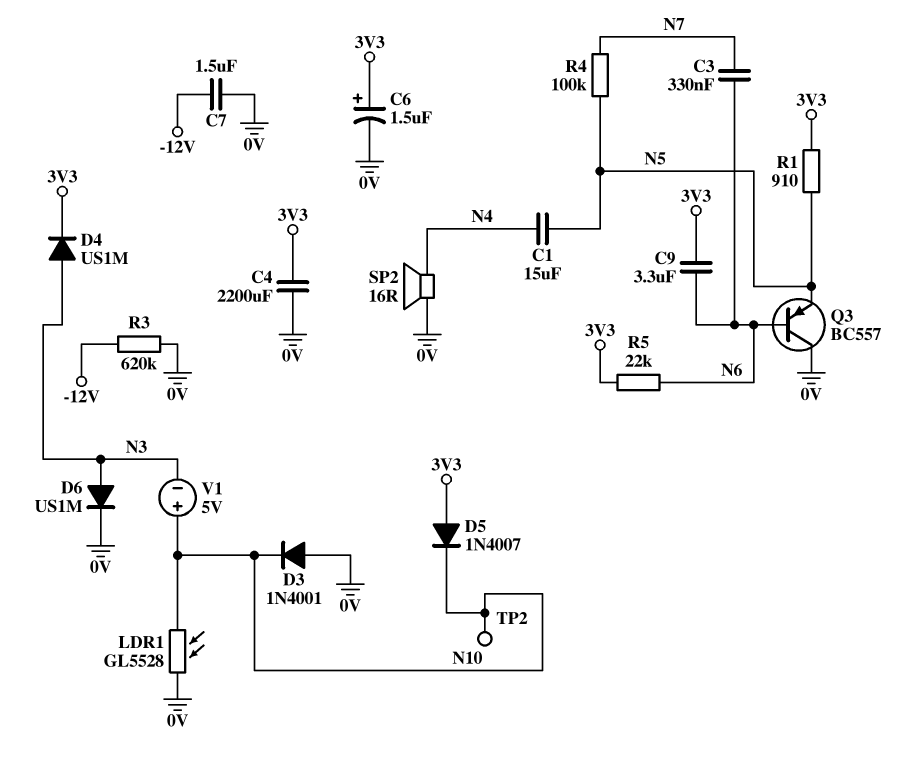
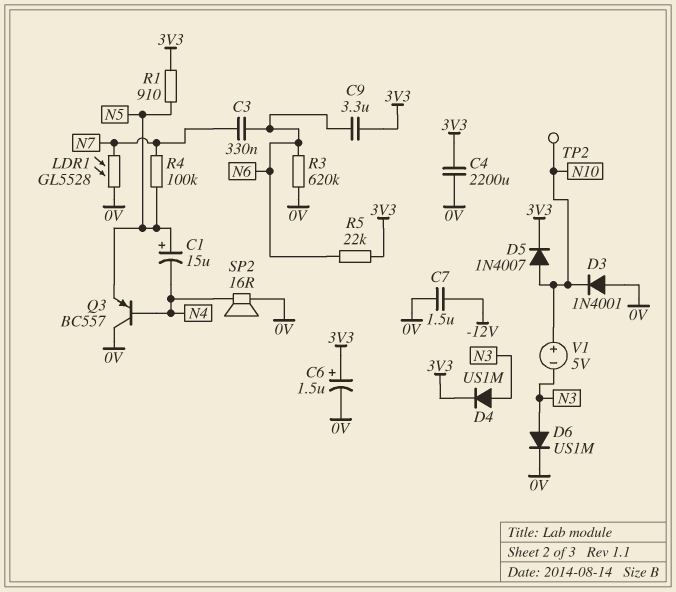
C1: 15uF (N4, N5) -> 15uF (plus N5, minus N4)
D5: diode 1N4007 (A 3V3, K N10) -> diode 1N4007 (A N10, K 3V3)
LDR1: GL5528 (0V, N10) -> GL5528 (0V, N7)
Q3: PNP BC557 (B N6, C 0V, E N5) -> PNP BC557 (B N4, C 0V, E N5)
R3: 620k (-12V, 0V) -> 620k (0V, N6)

